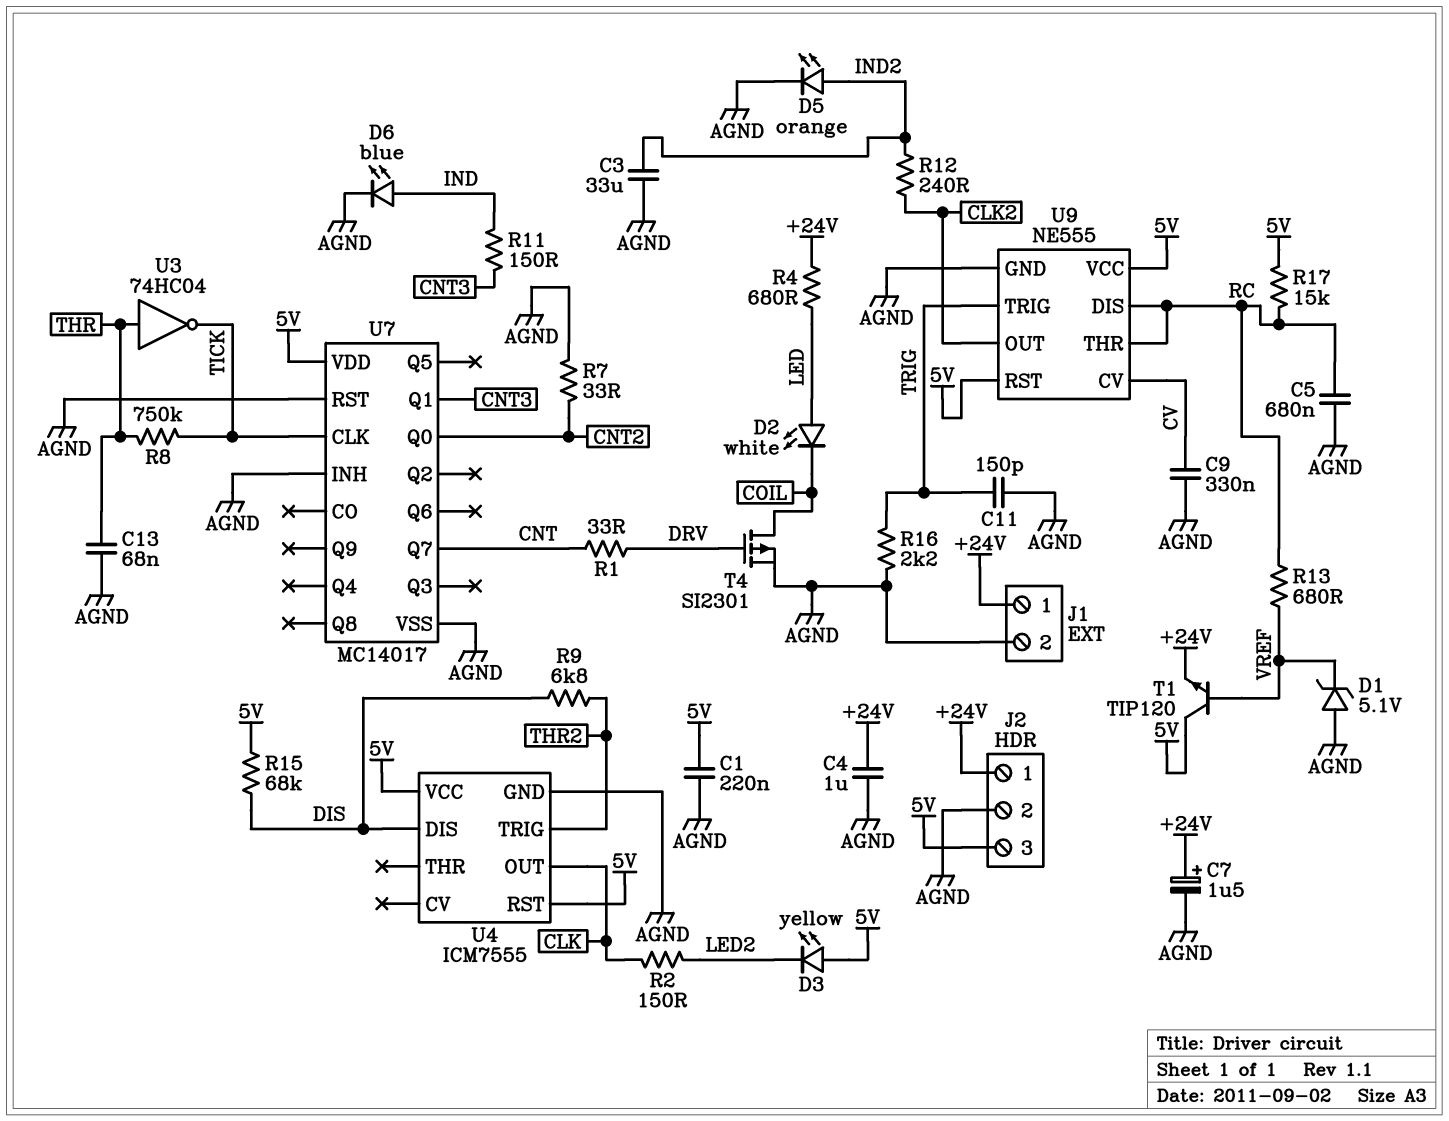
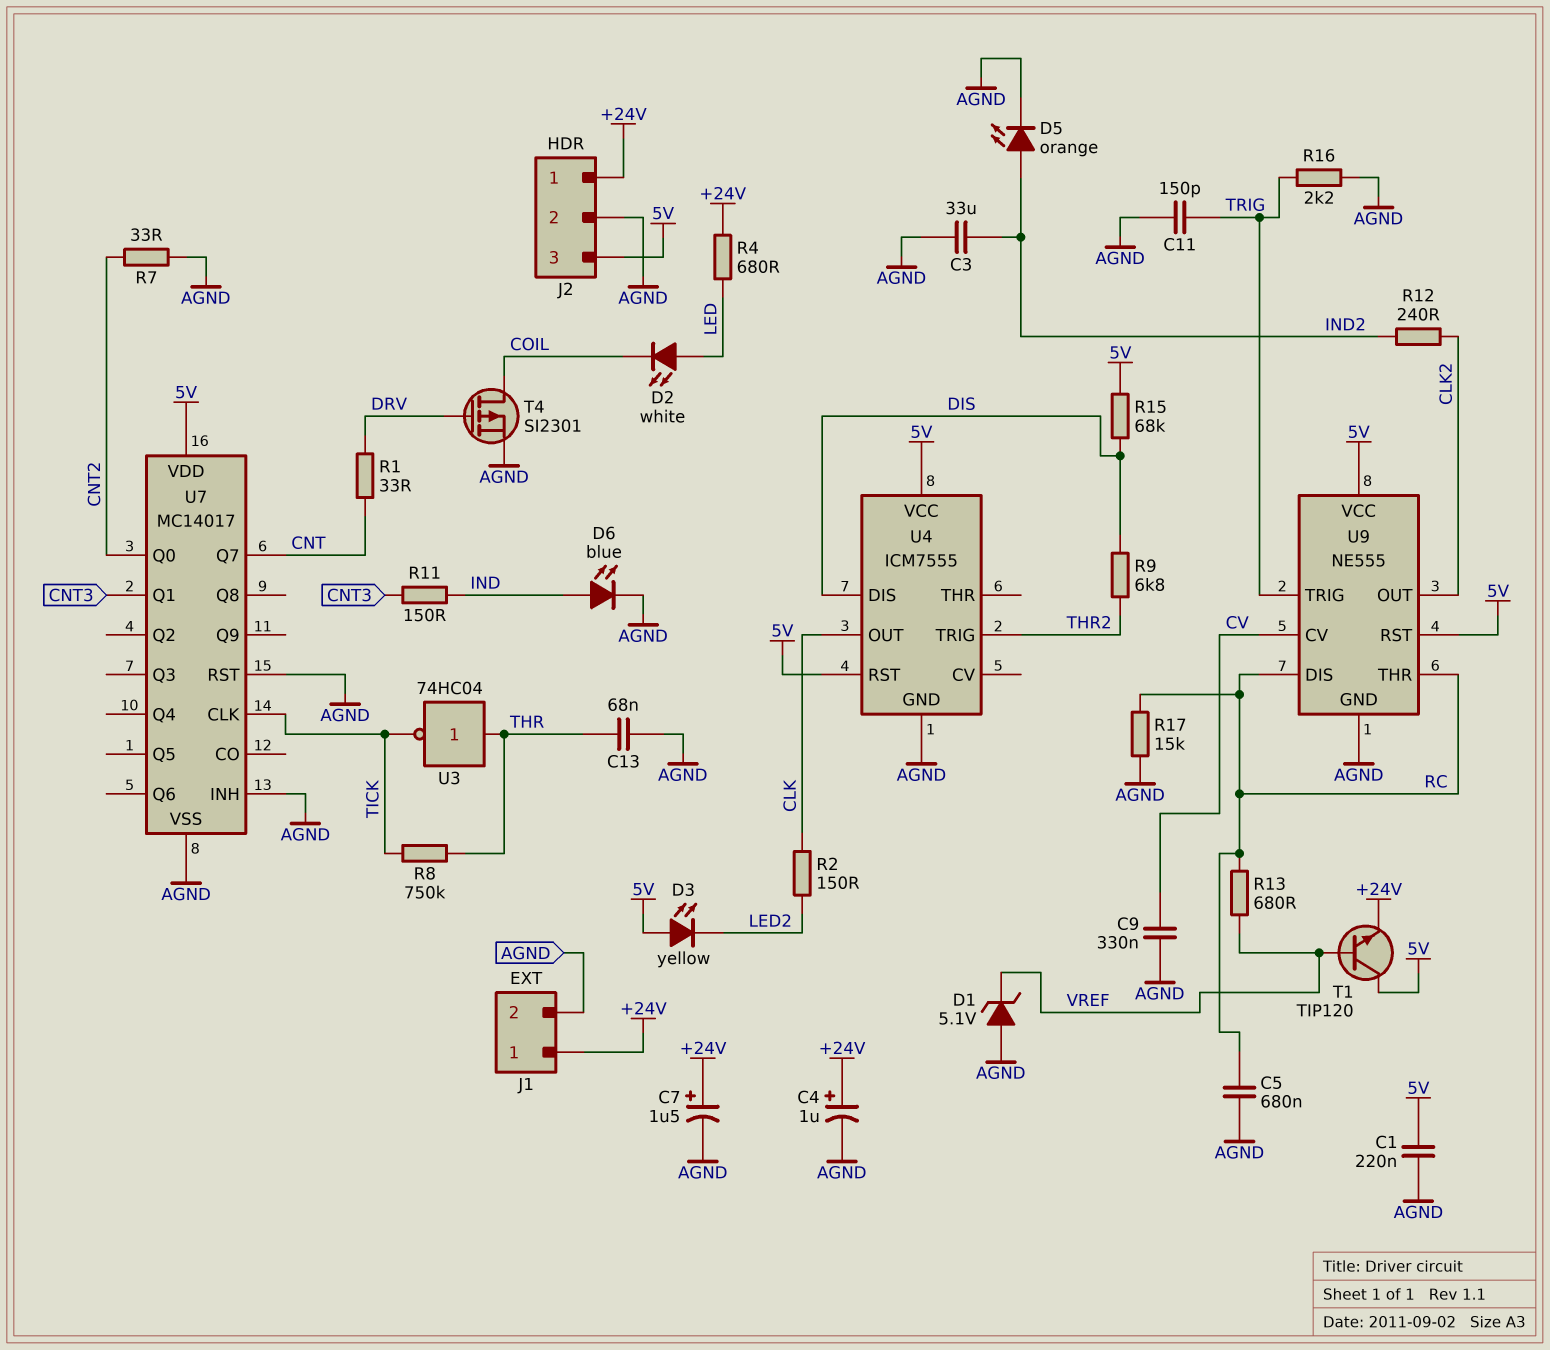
C4: 1uF (+24V, AGND) -> 1uF (plus +24V, minus AGND)
R17: 15k (5V, RC) -> 15k (AGND, RC)

